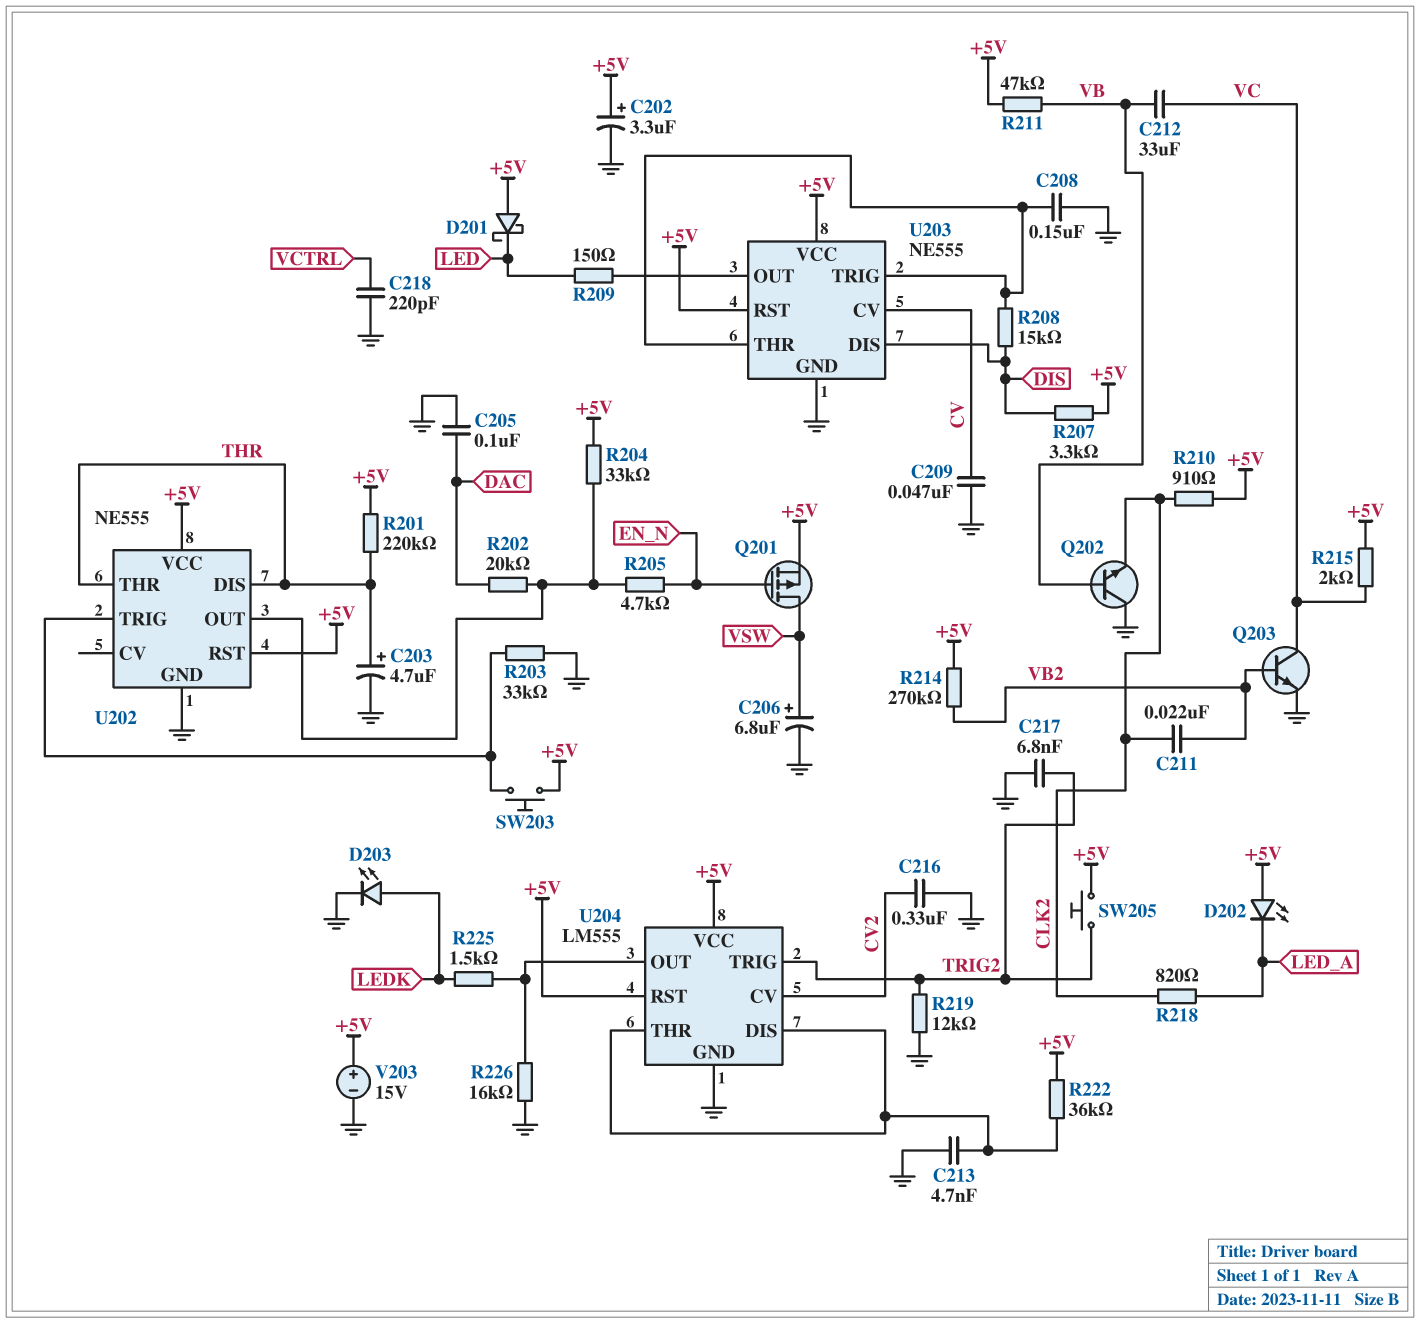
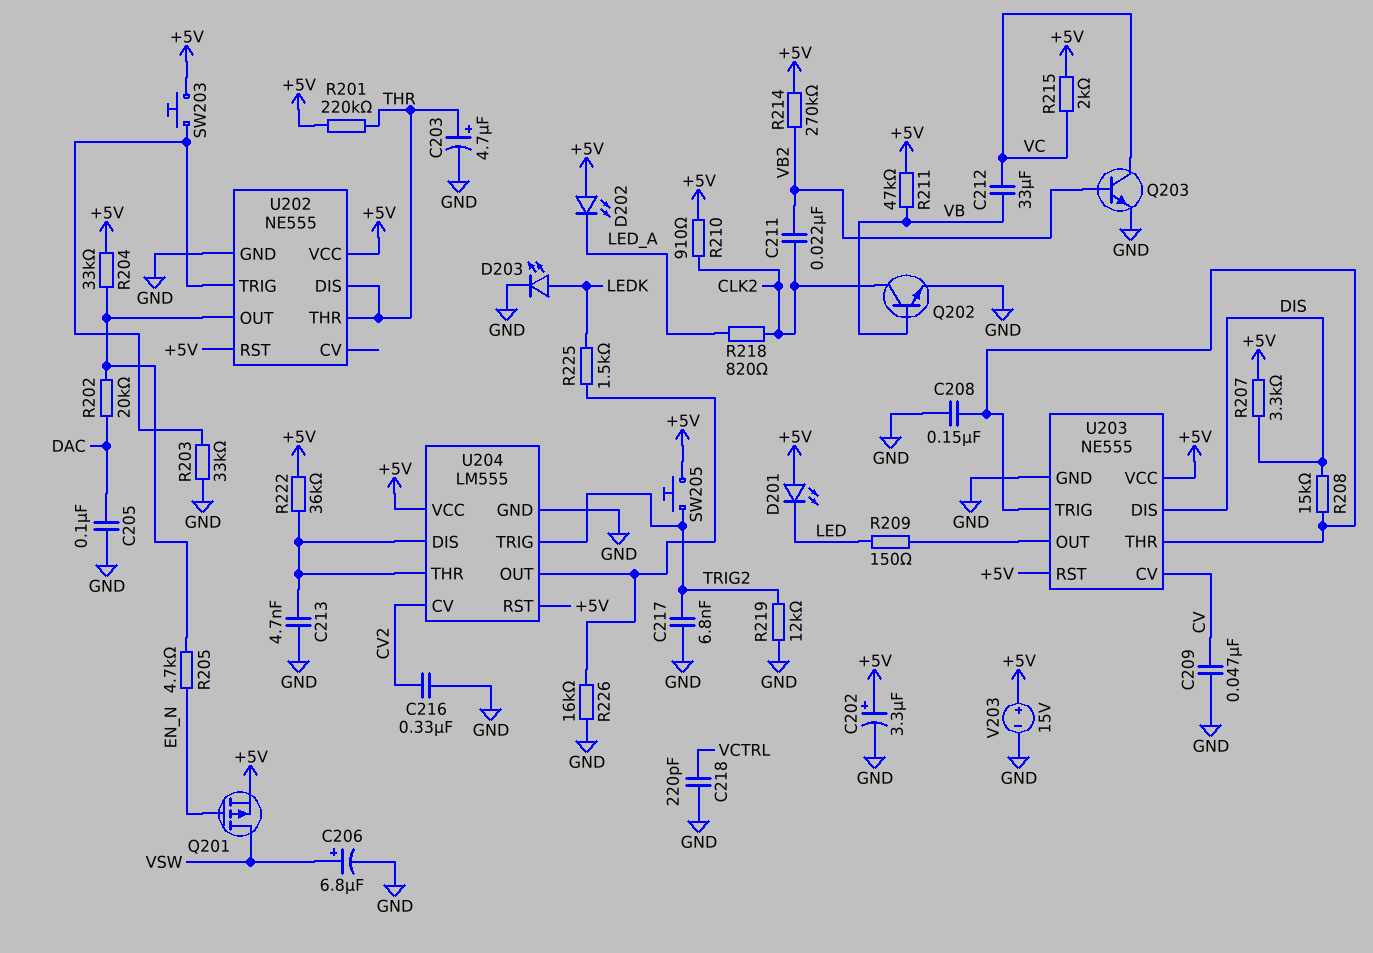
D201: schottky (A +5V, K LED) -> LED (A +5V, K LED)
Q202: NPN (B VB, C GND, E CLK2) -> NPN (B VB, C CLK2, E GND)

